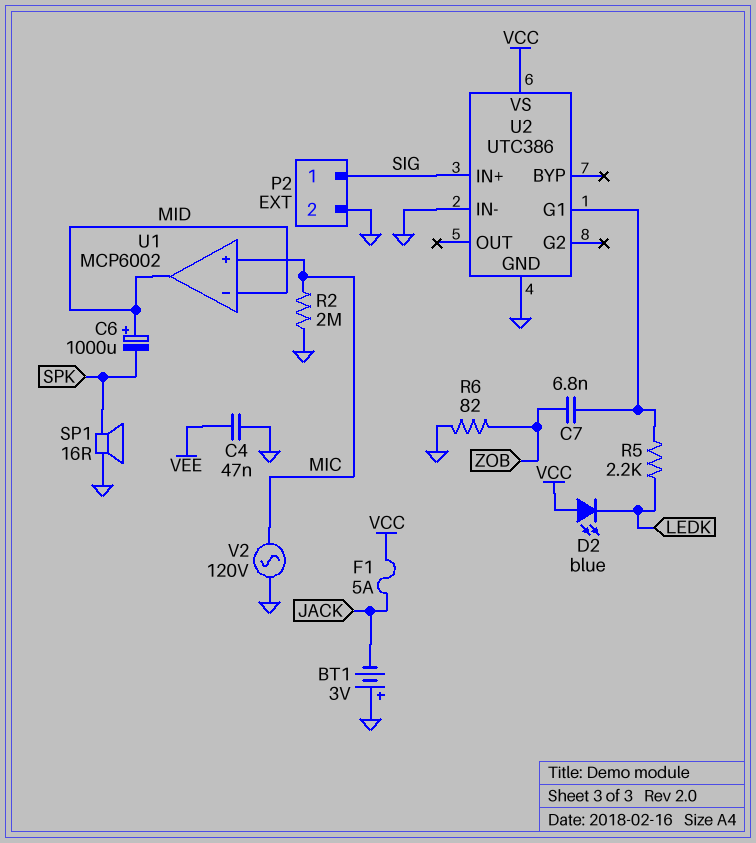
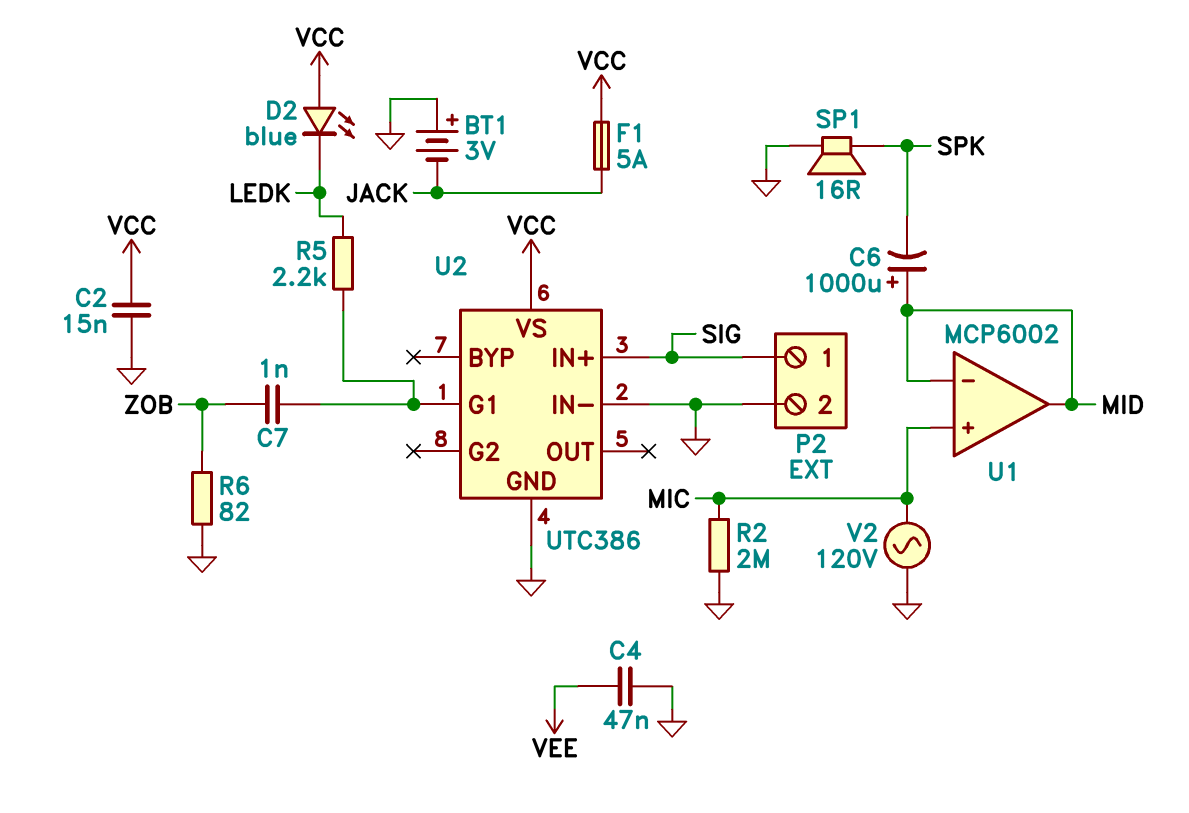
C2: none -> 15nF (GND, VCC)
C7: 6.8nF (U2/G1, ZOB) -> 1nF (U2/G1, ZOB)

